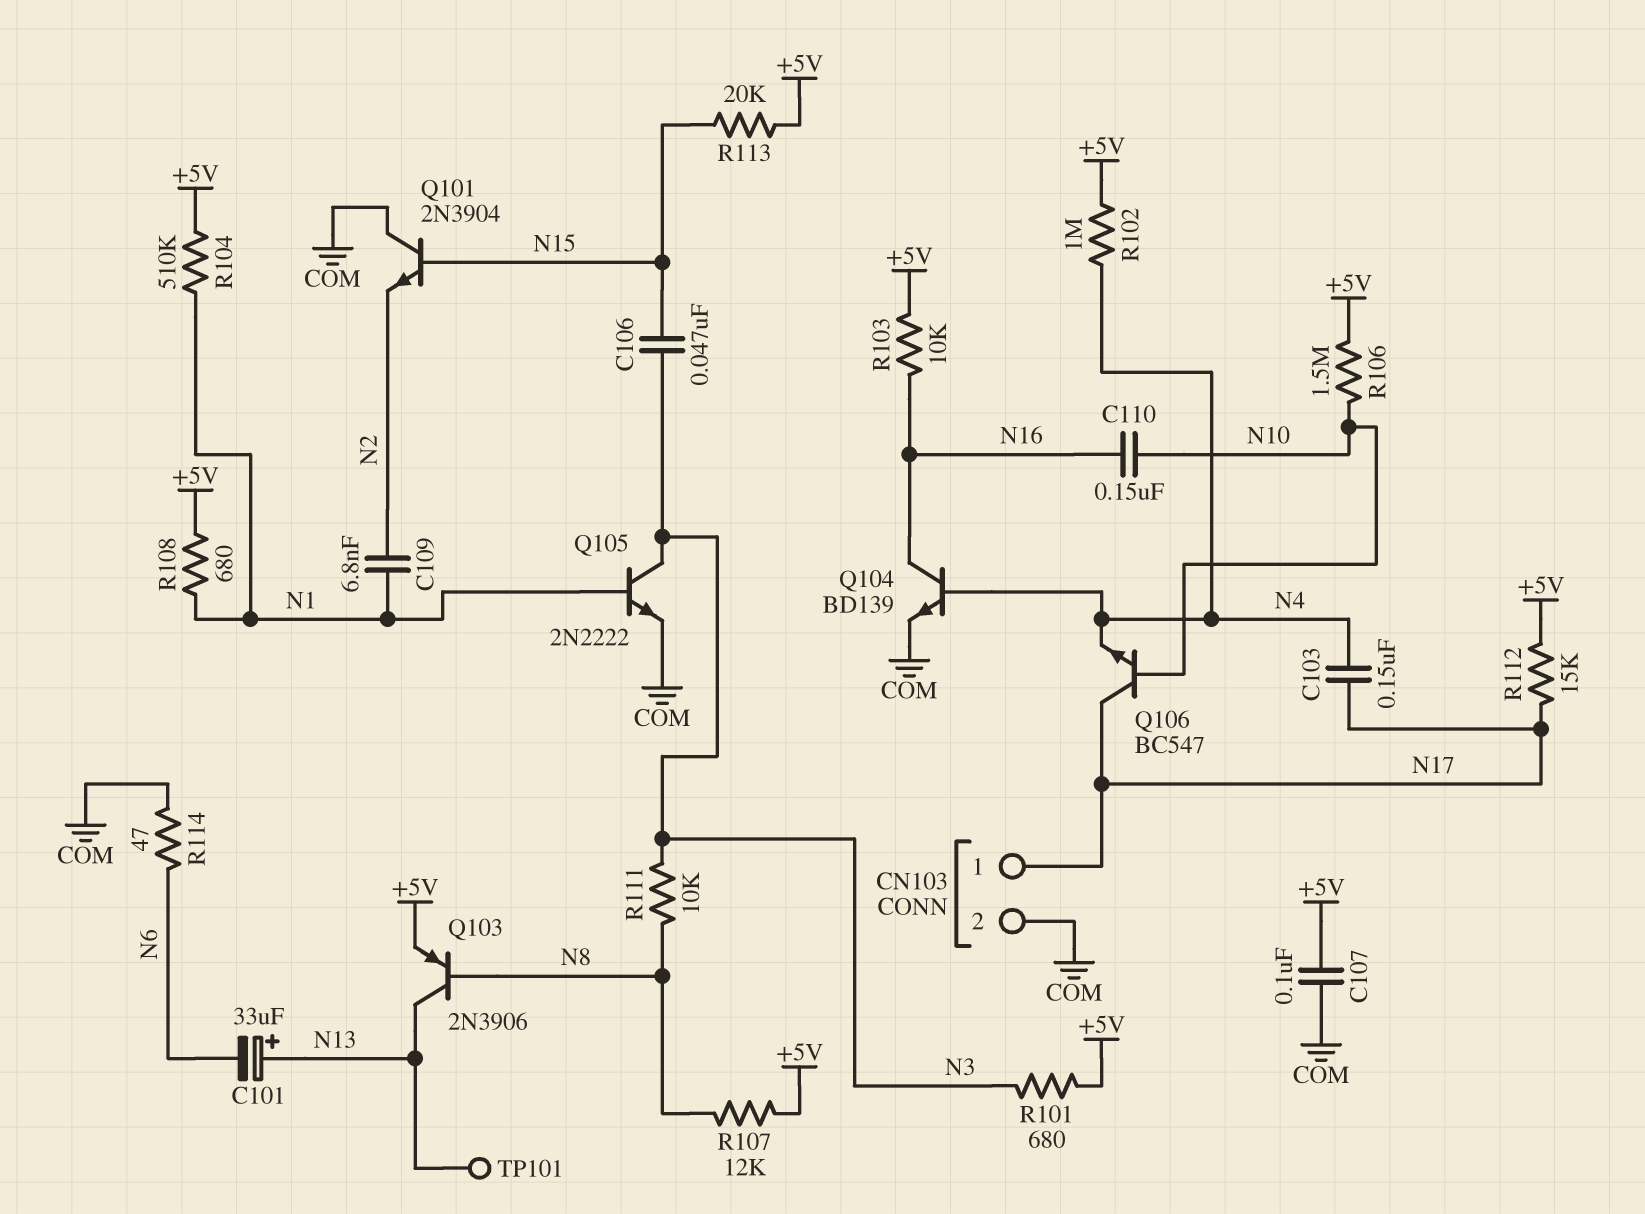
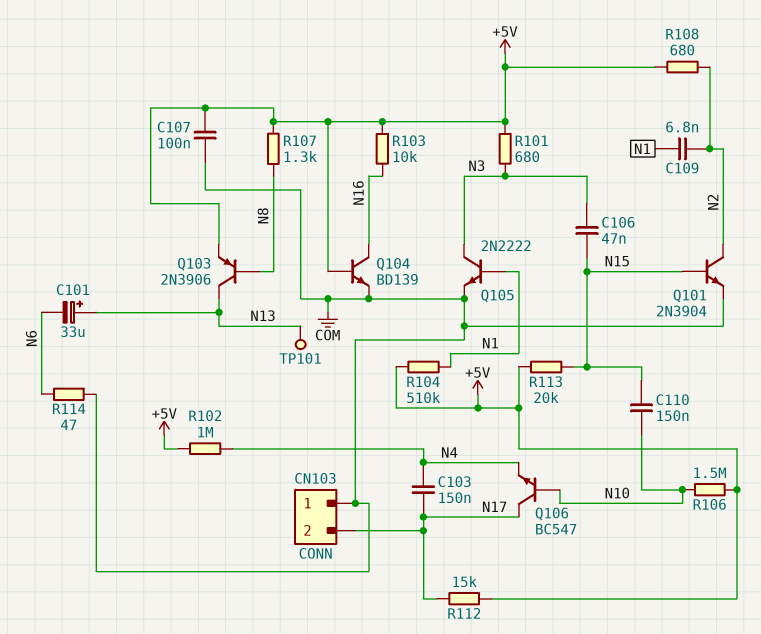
C110: 150nF (N10, N16) -> 150nF (N10, N15)
CN103 pin 1: N17 -> COM
CN103 pin 2: COM -> N17
Q101: NPN 2N3904 (B N15, C COM, E N2) -> NPN 2N3904 (B N15, C N2, E COM)
Q104: NPN BD139 (B N4, C N16, E COM) -> NPN BD139 (B +5V, C N16, E COM)
R107: 12k (+5V, N8) -> 1.3k (+5V, N8)
R108: 680 (+5V, N1) -> 680 (+5V, N2)
R111: 10k (N3, N8) -> none

